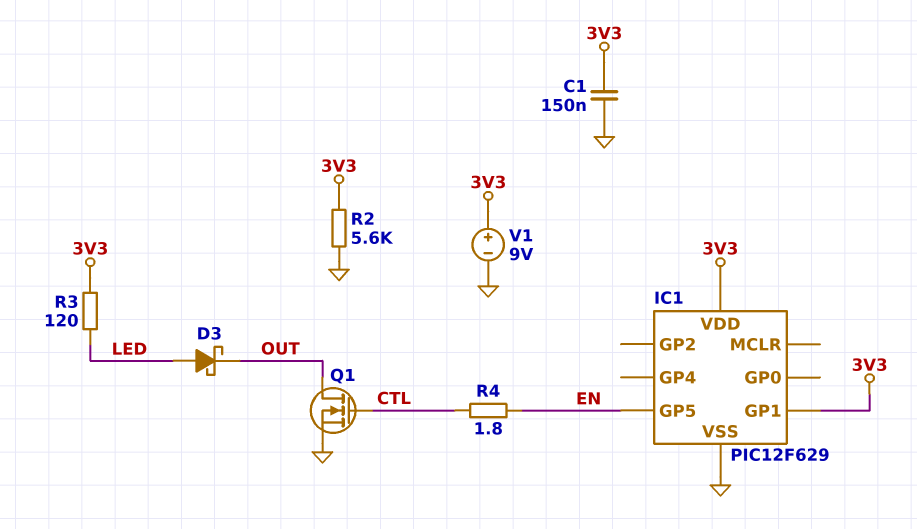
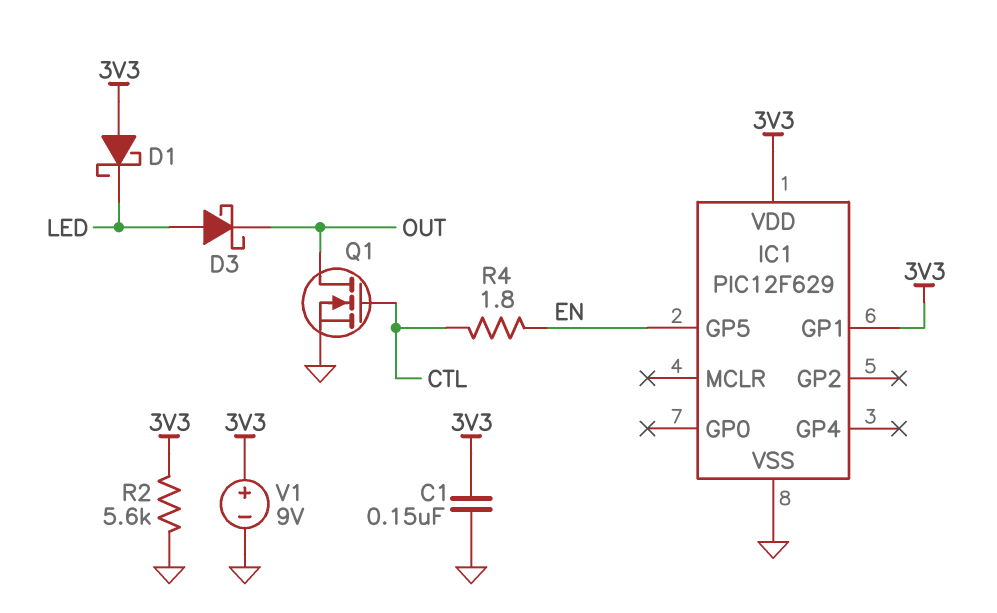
D1: none -> schottky (A 3V3, K LED)
R3: 120 (3V3, LED) -> none

